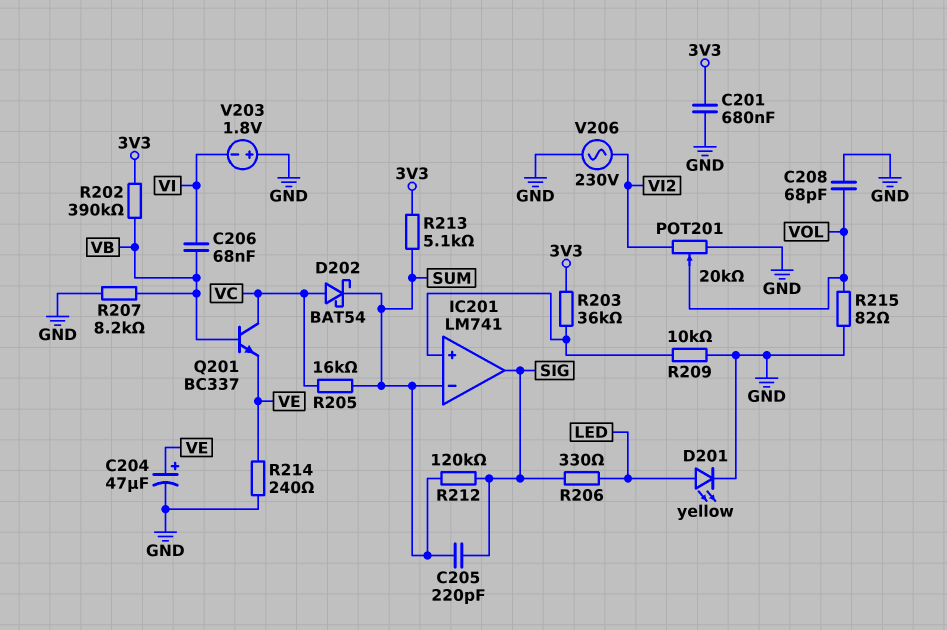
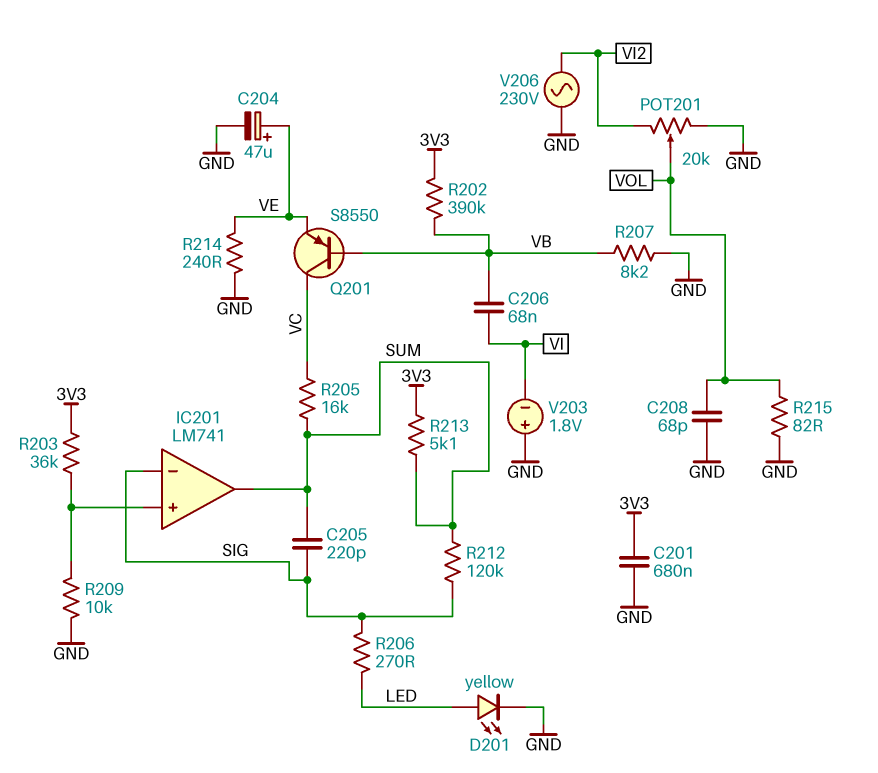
D202: schottky BAT54 (A VC, K SUM) -> none
IC201 pin in-: SUM -> SIG
IC201 pin out: SIG -> SUM
Q201: NPN BC337 (B VB, C VC, E VE) -> PNP S8550 (B VB, C VC, E VE)
R206: 330 (LED, SIG) -> 270 (LED, SIG)

